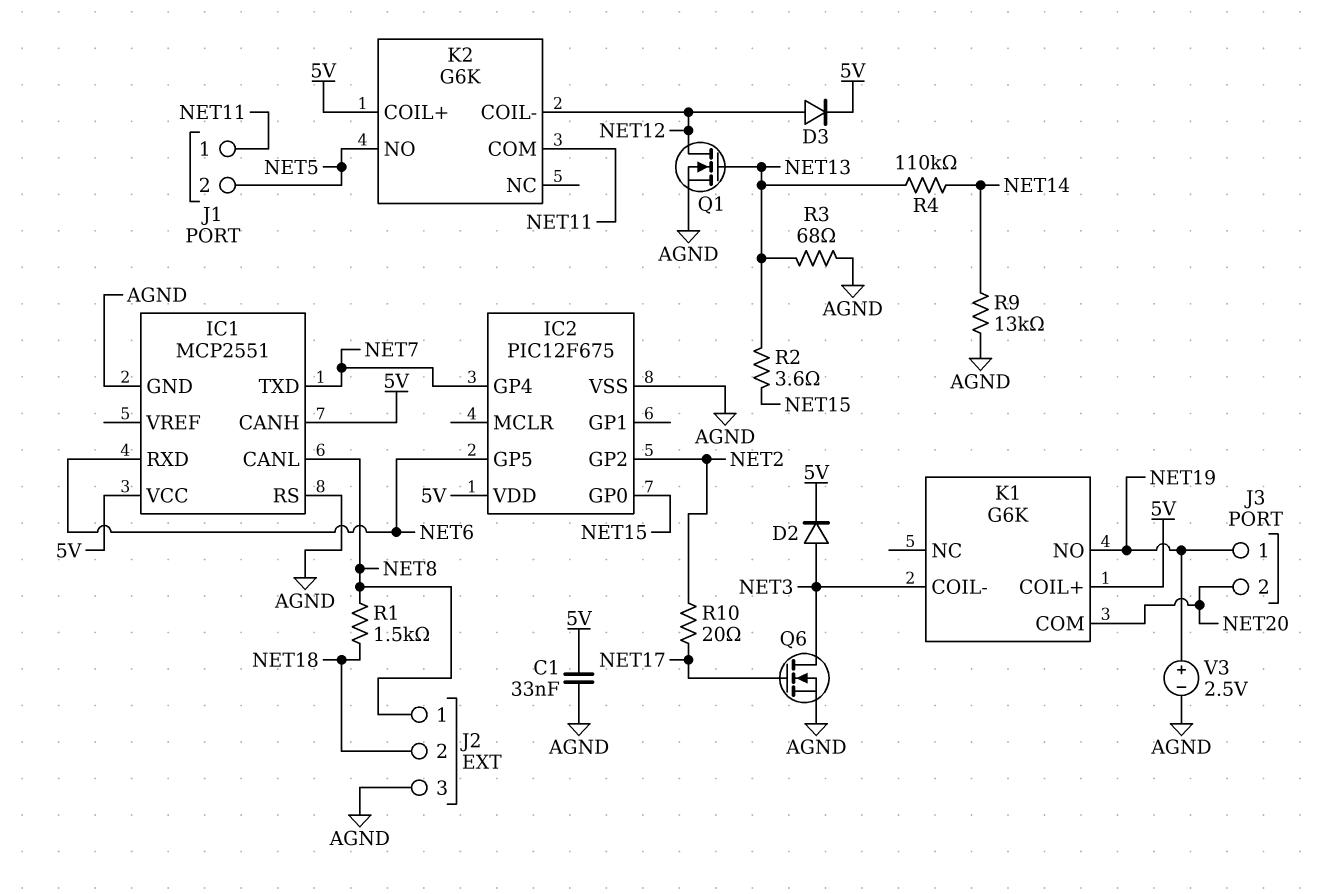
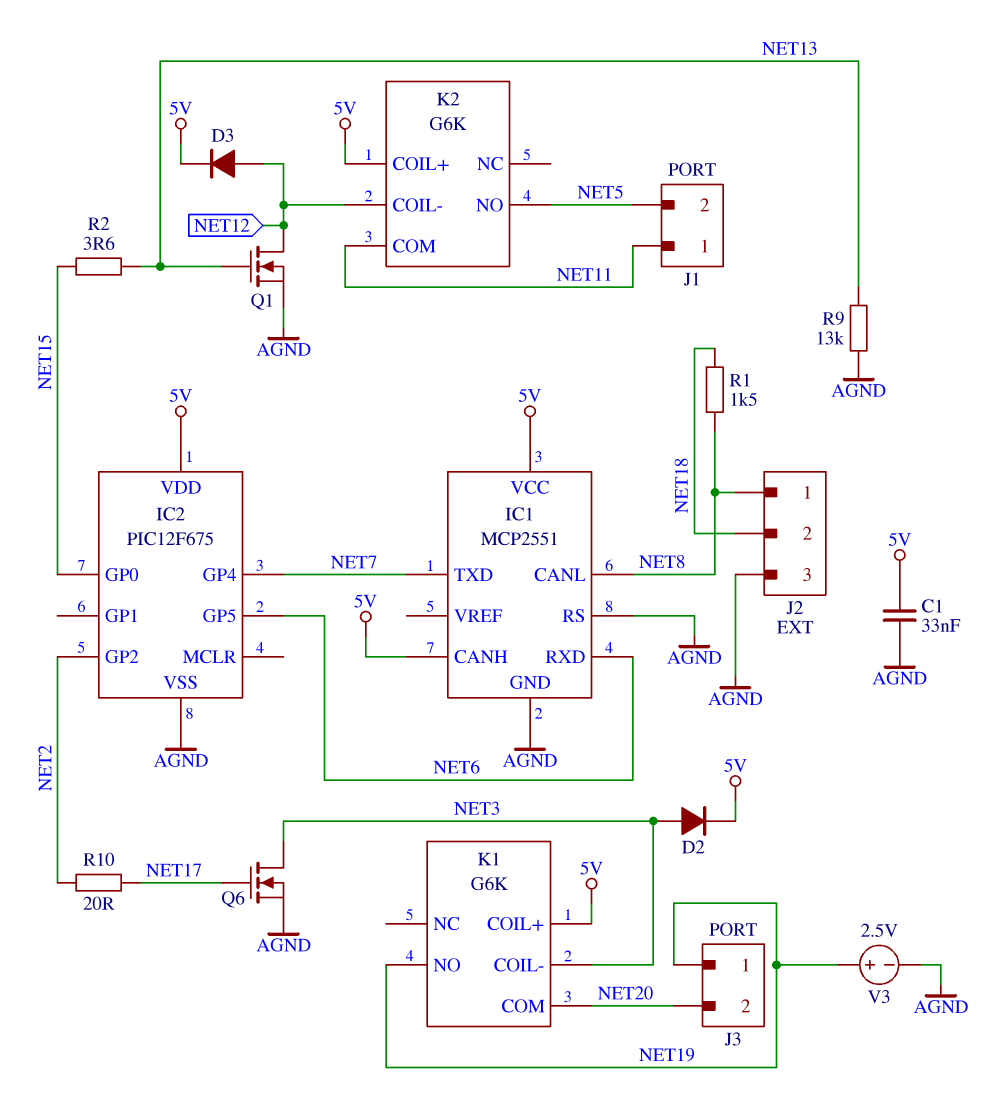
R3: 68 (AGND, NET13) -> none
R4: 110k (NET13, NET14) -> none
R9: 13k (AGND, NET14) -> 13k (AGND, NET13)

